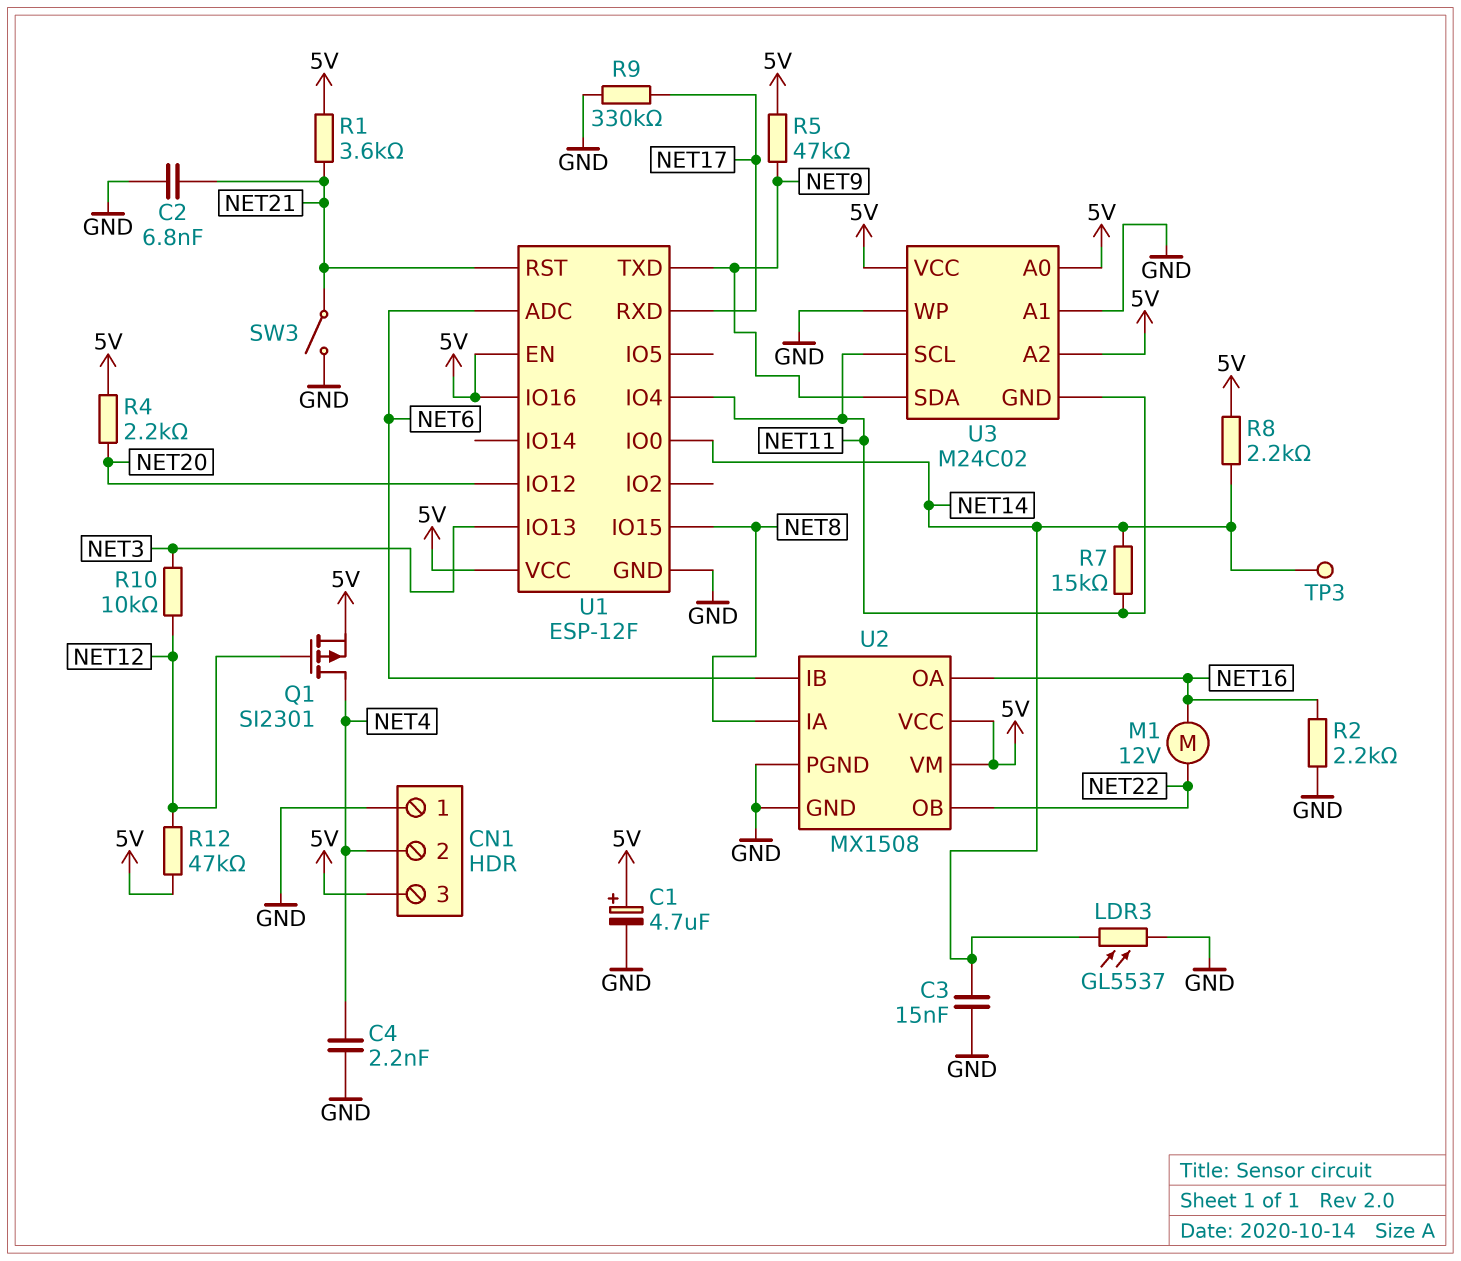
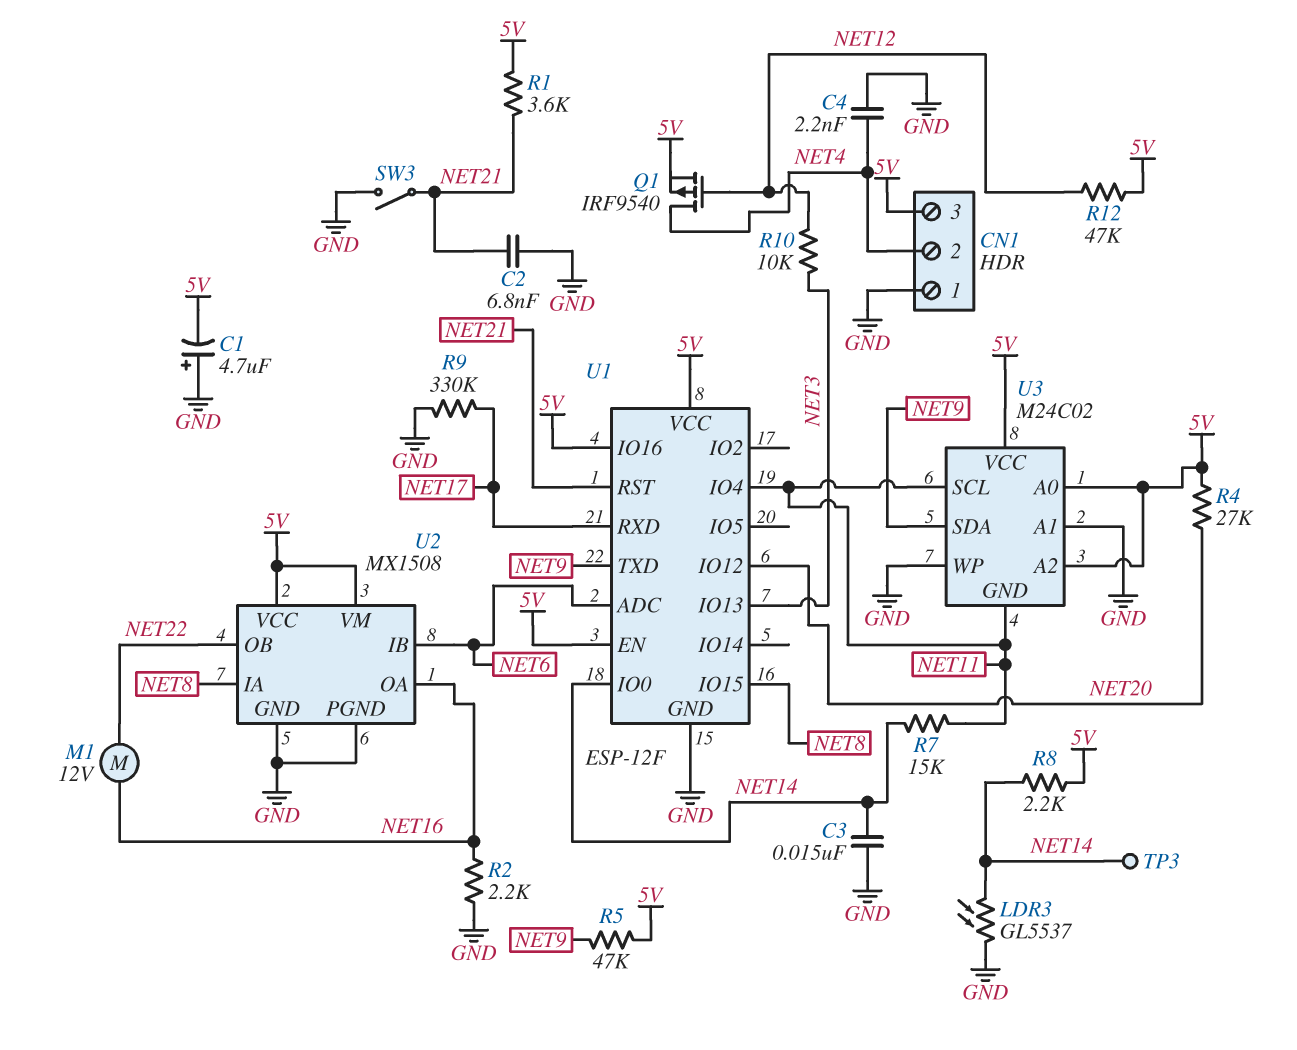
C1: 4.7uF (plus 5V, minus GND) -> 4.7uF (plus GND, minus 5V)
Q1: PMOS SI2301 (G NET12, D NET4, S 5V) -> PMOS IRF9540 (G NET12, D NET4, S 5V)
R4: 2.2k (5V, NET20) -> 27k (5V, NET20)

